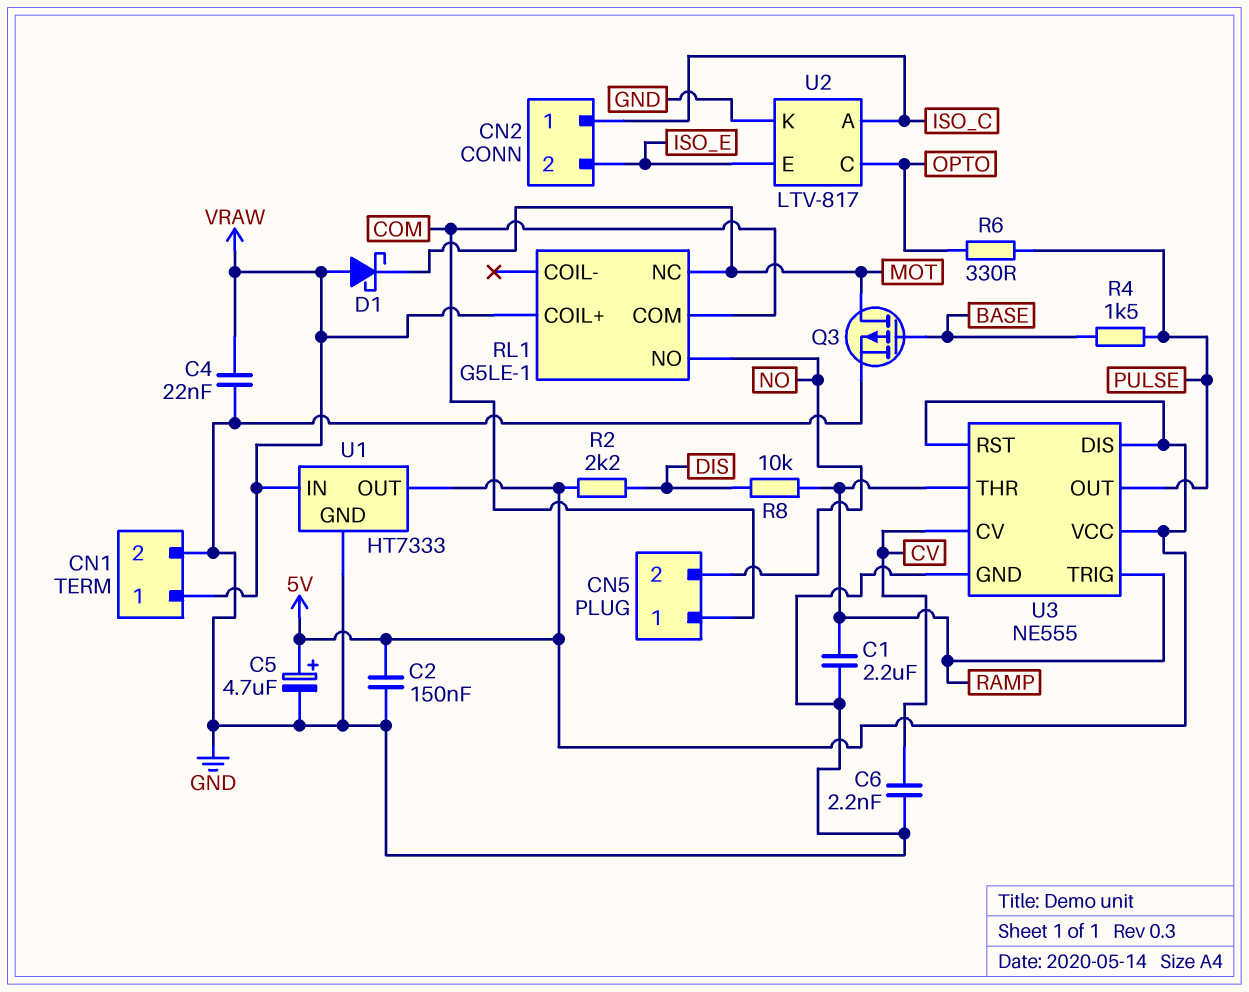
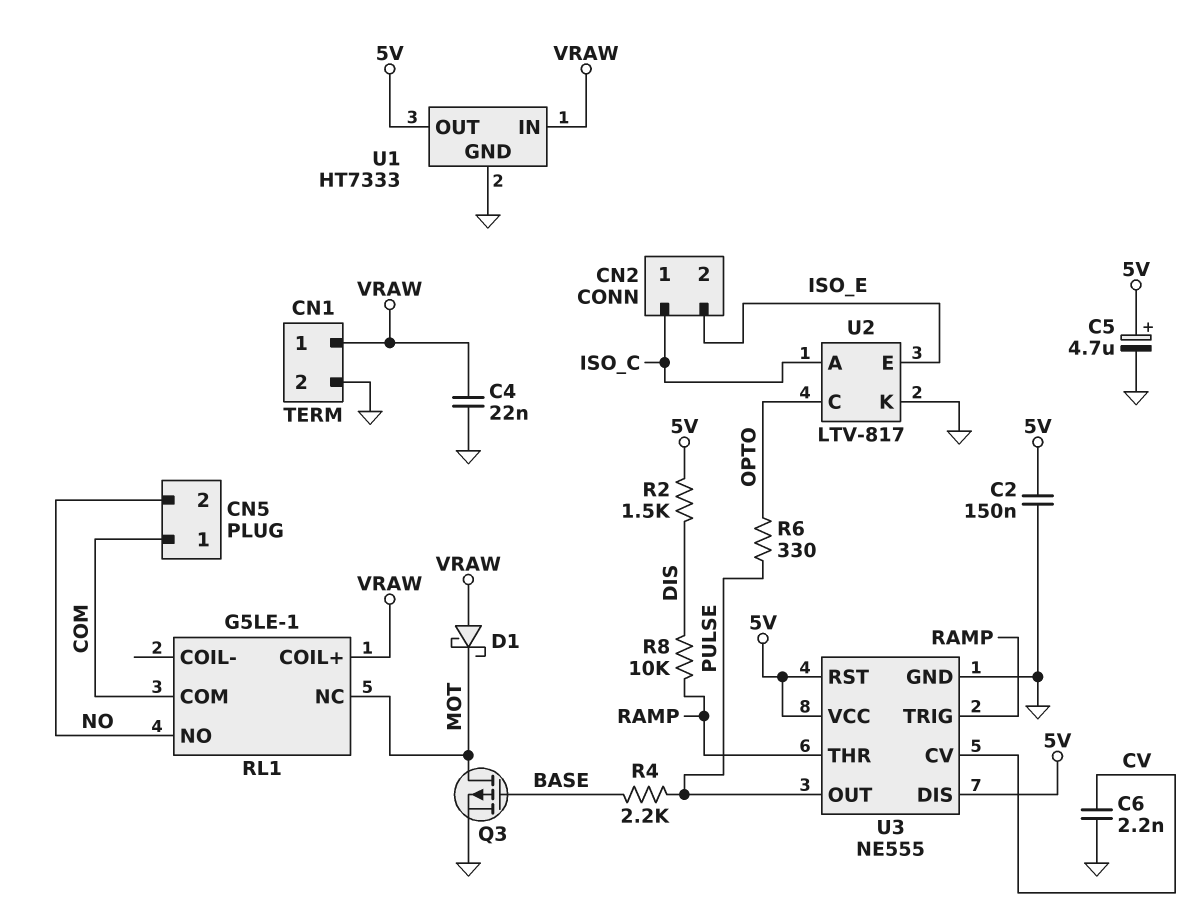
C1: 2.2uF (GND, RAMP) -> none
R2: 2.2k (5V, DIS) -> 1.5k (5V, DIS)
R4: 1.5k (BASE, PULSE) -> 2.2k (BASE, PULSE)

